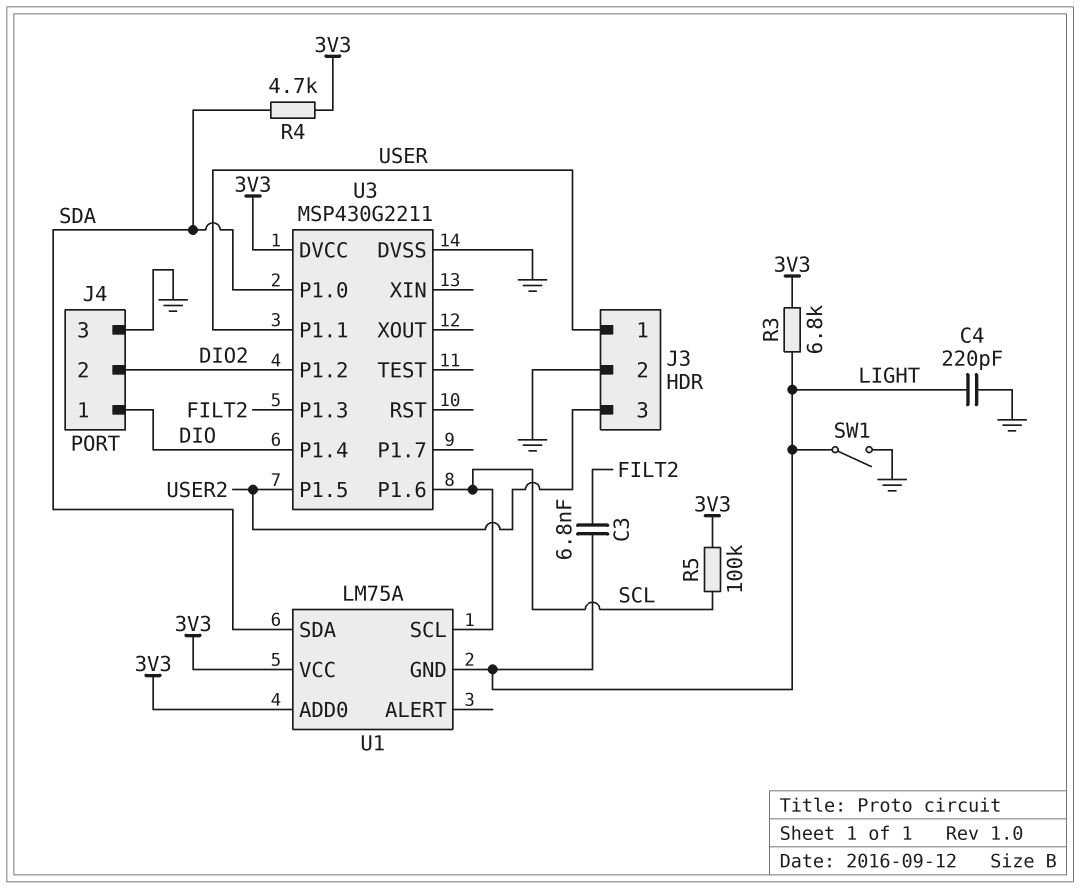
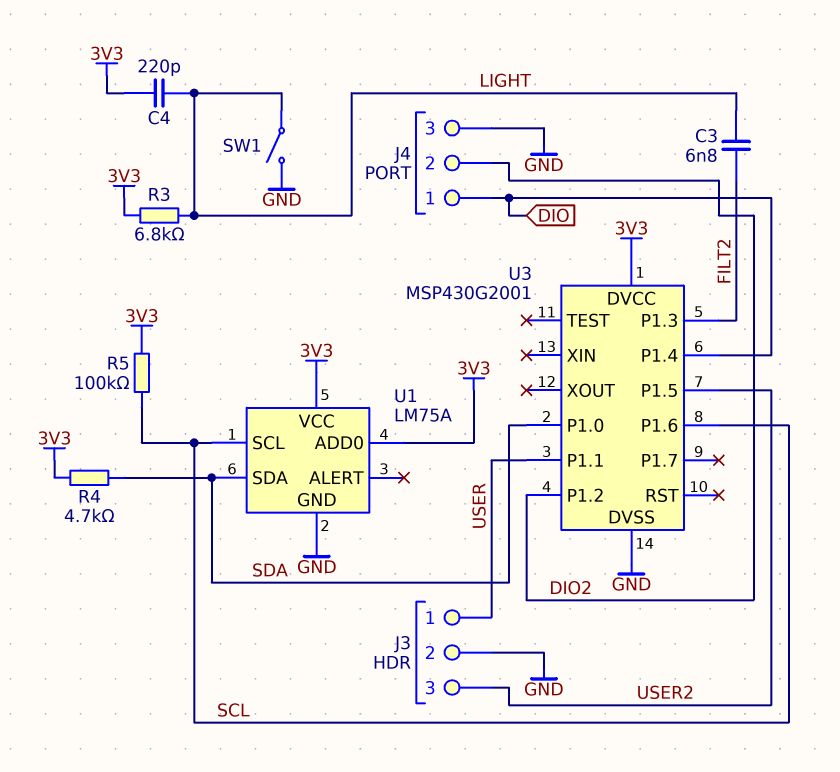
C4: 220pF (GND, LIGHT) -> 220pF (3V3, LIGHT)
U1 pin GND: LIGHT -> GND
U3: MSP430G2211 -> MSP430G2001

